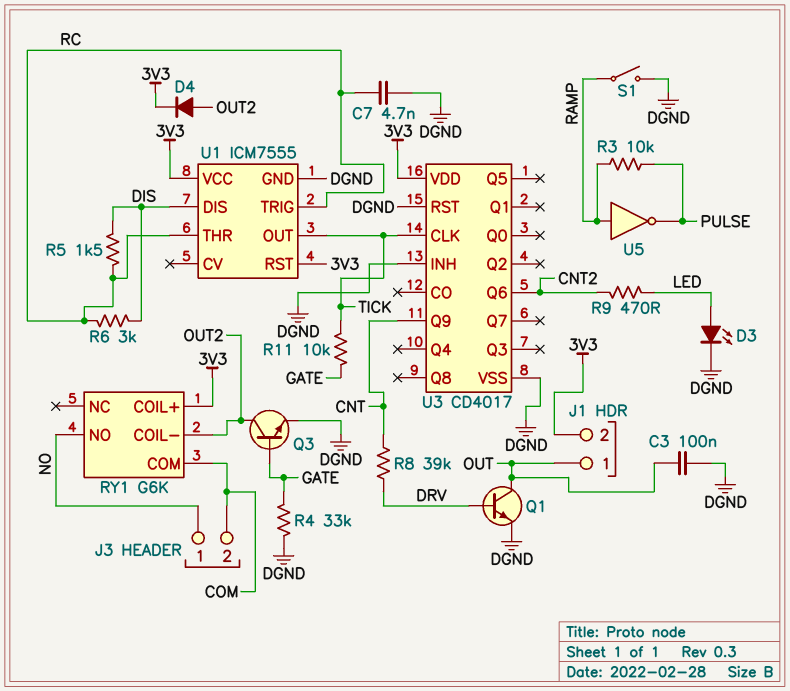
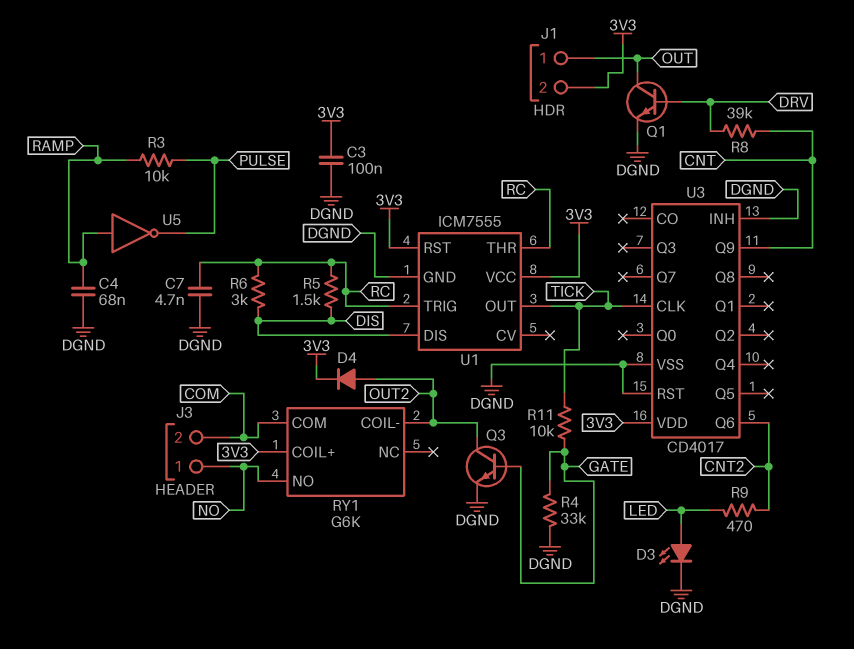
C3: 100nF (DGND, OUT) -> 100nF (3V3, DGND)
C4: none -> 68nF (DGND, RAMP)
S1: switch (DGND, RAMP) -> none

